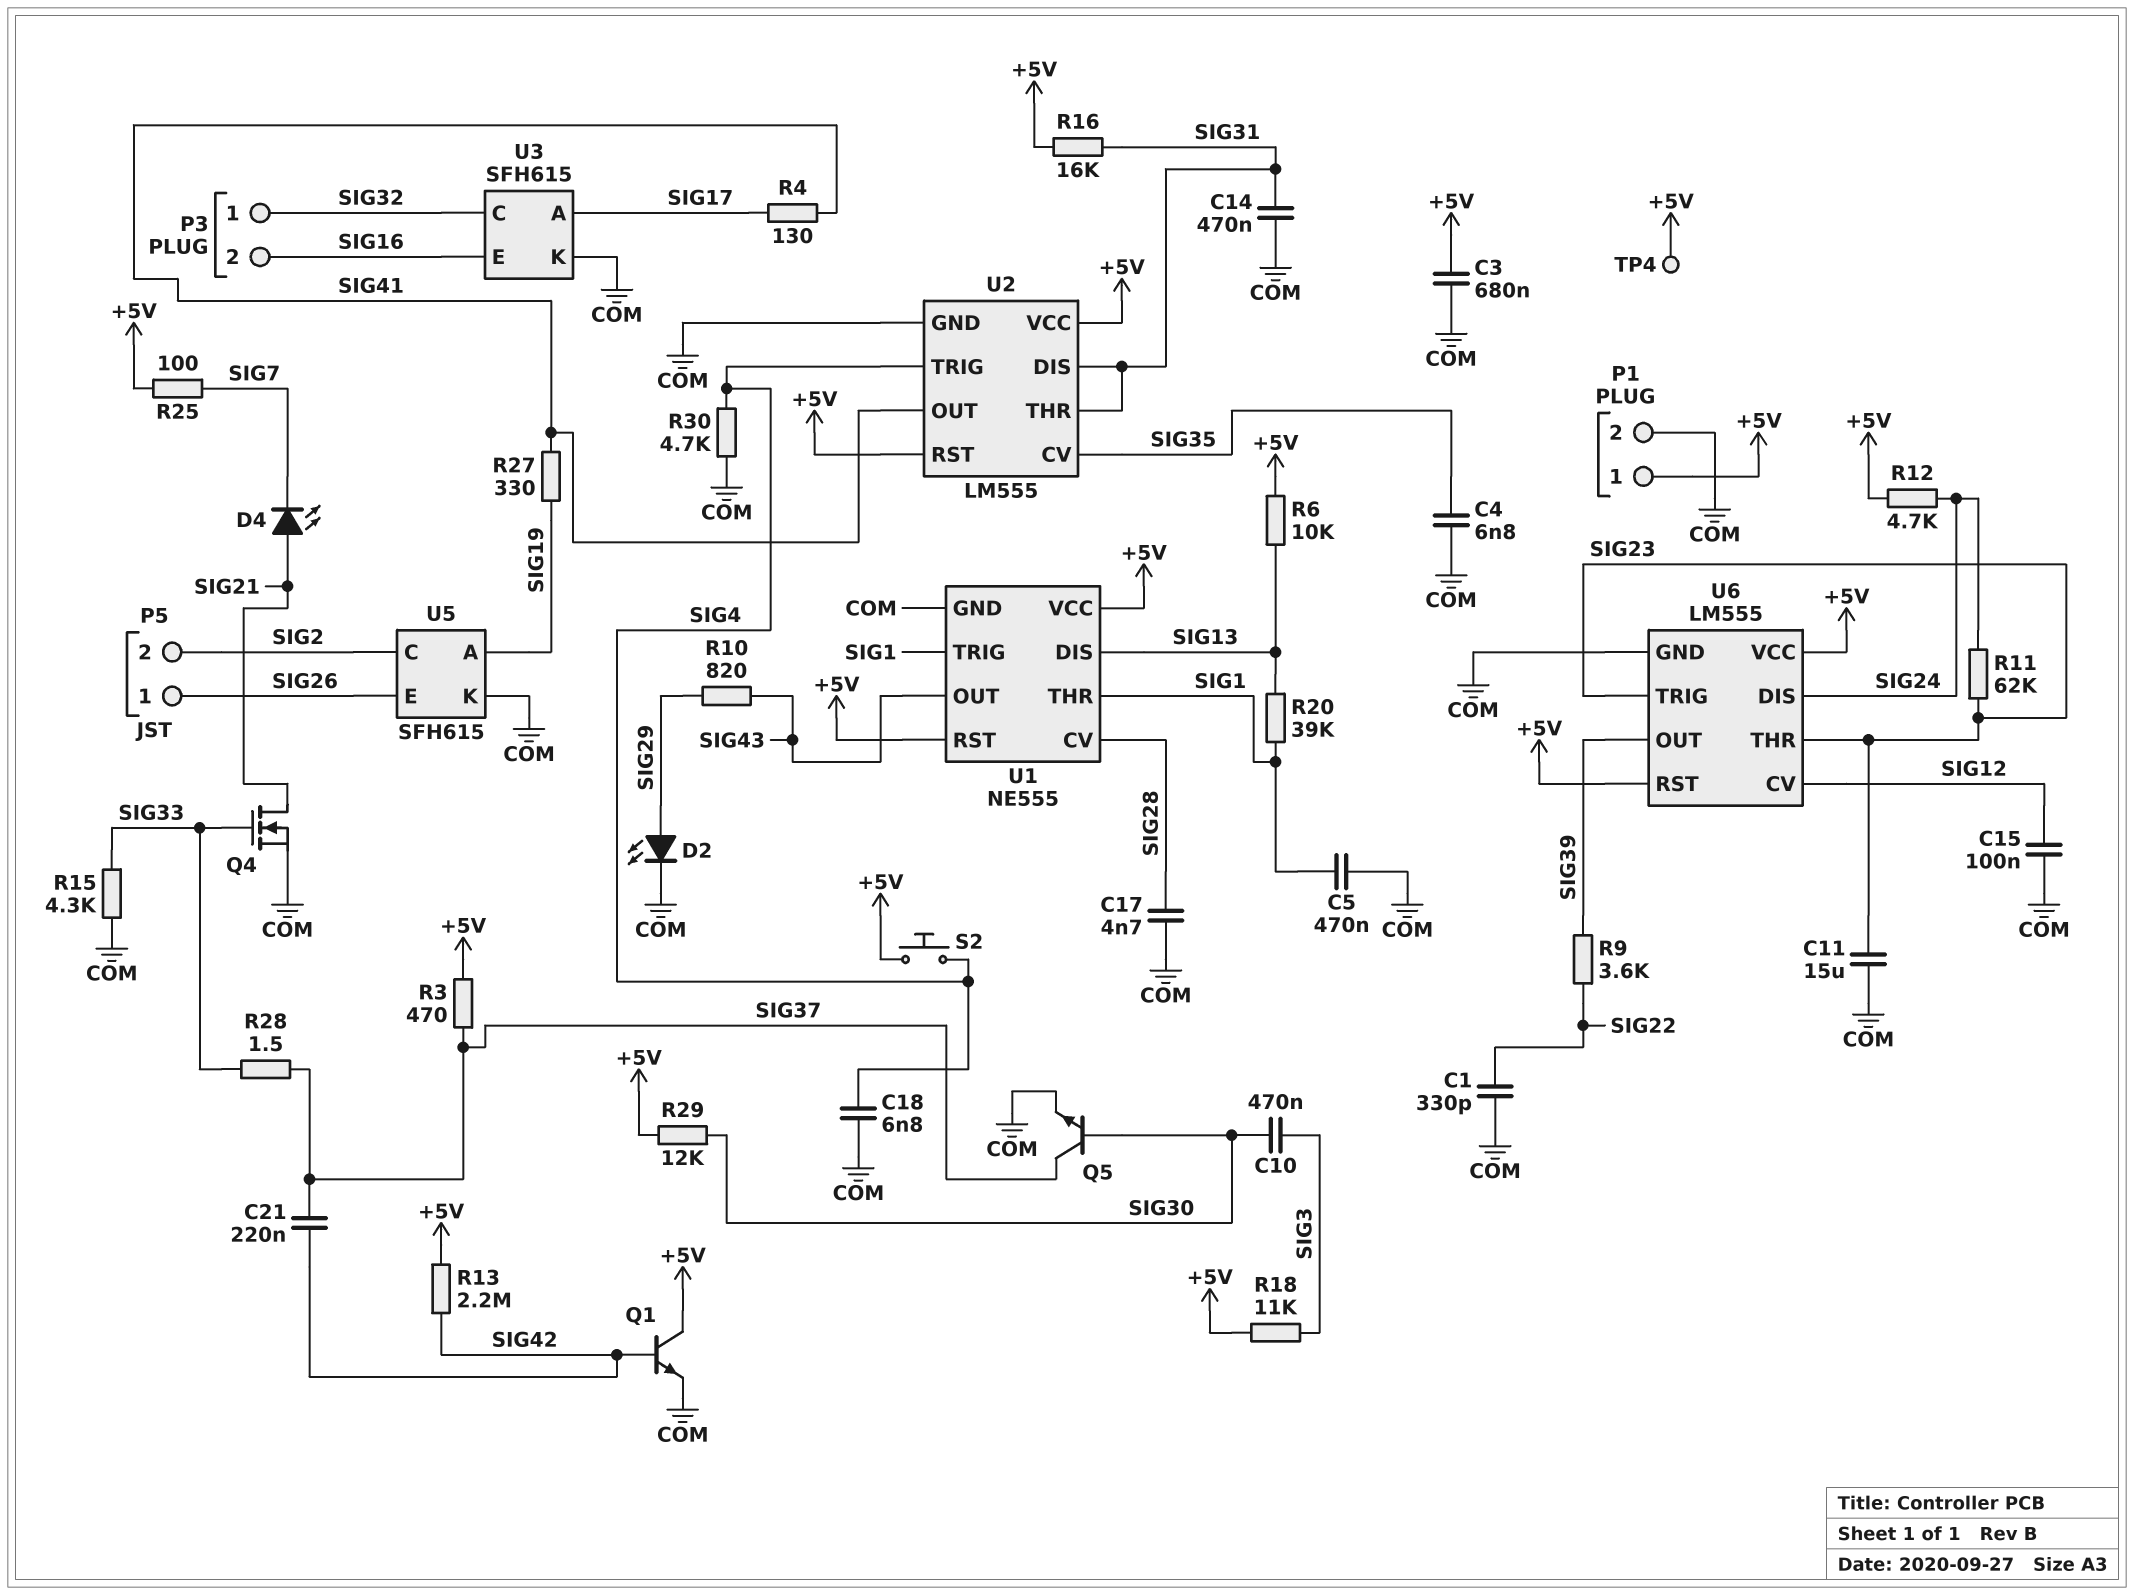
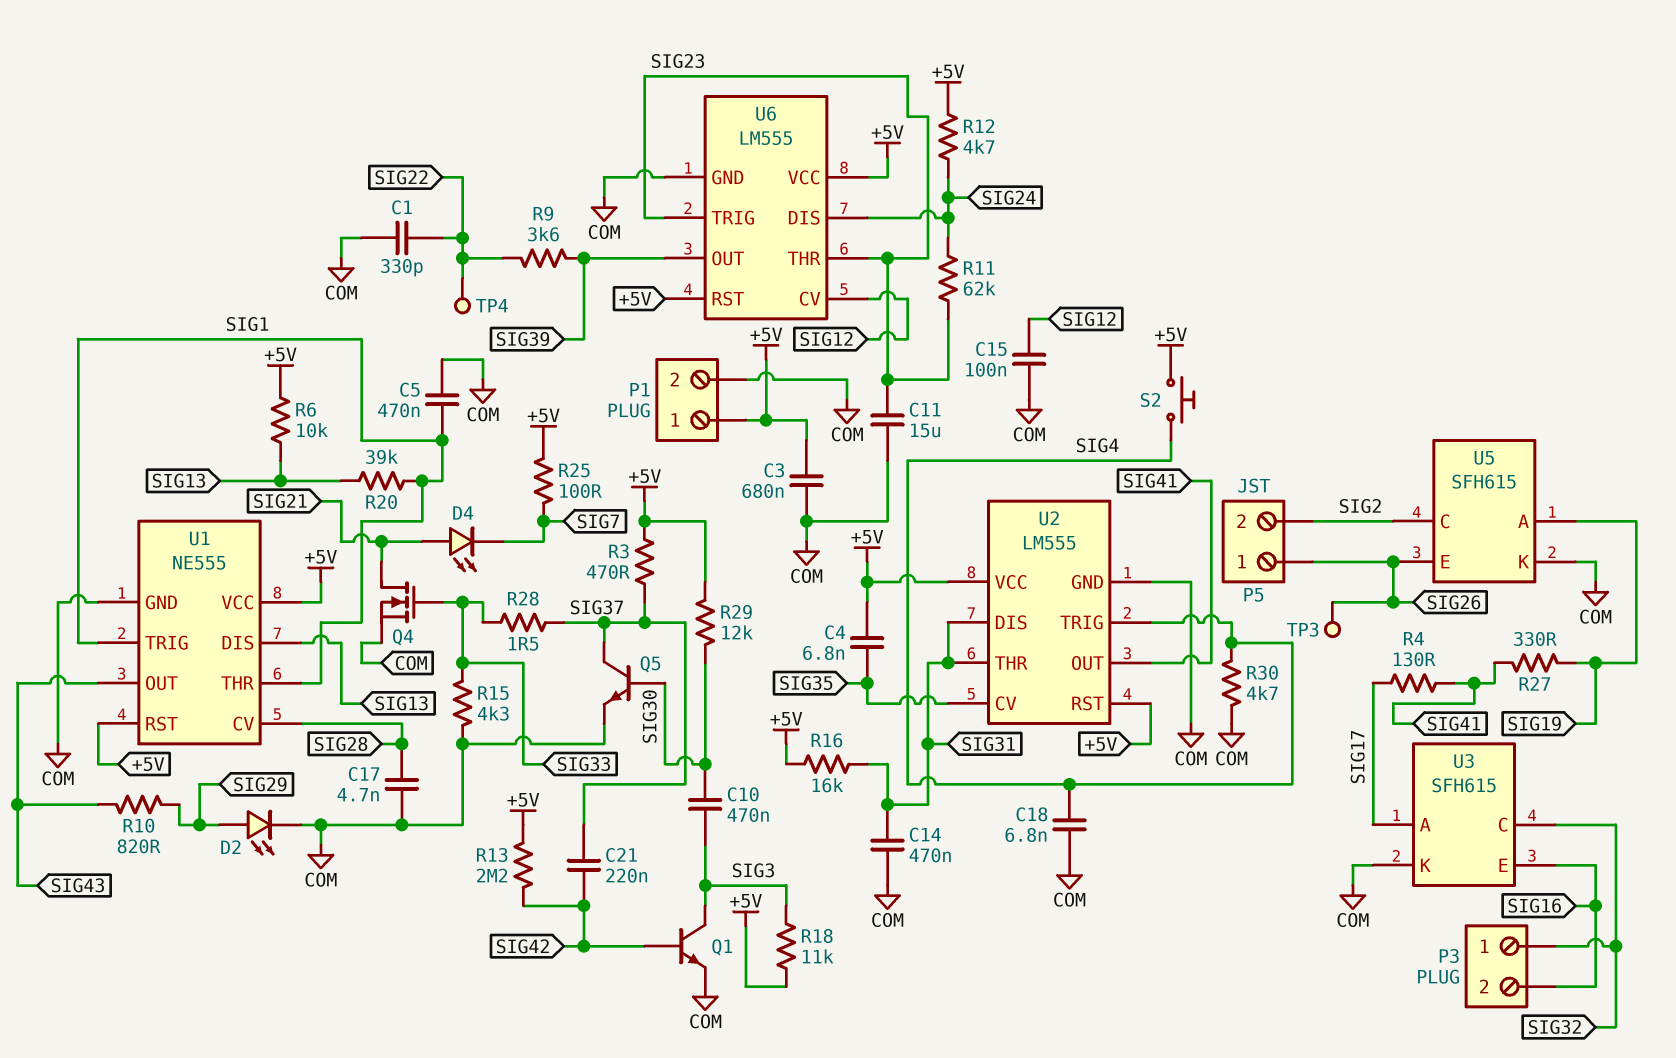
C4: 6.8nF (COM, SIG35) -> 6.8nF (+5V, SIG35)
Q1: NPN (B SIG42, C +5V, E COM) -> NPN (B SIG42, C SIG3, E COM)
TP3: none -> test point (SIG26)
TP4: test point (+5V) -> test point (SIG22)

